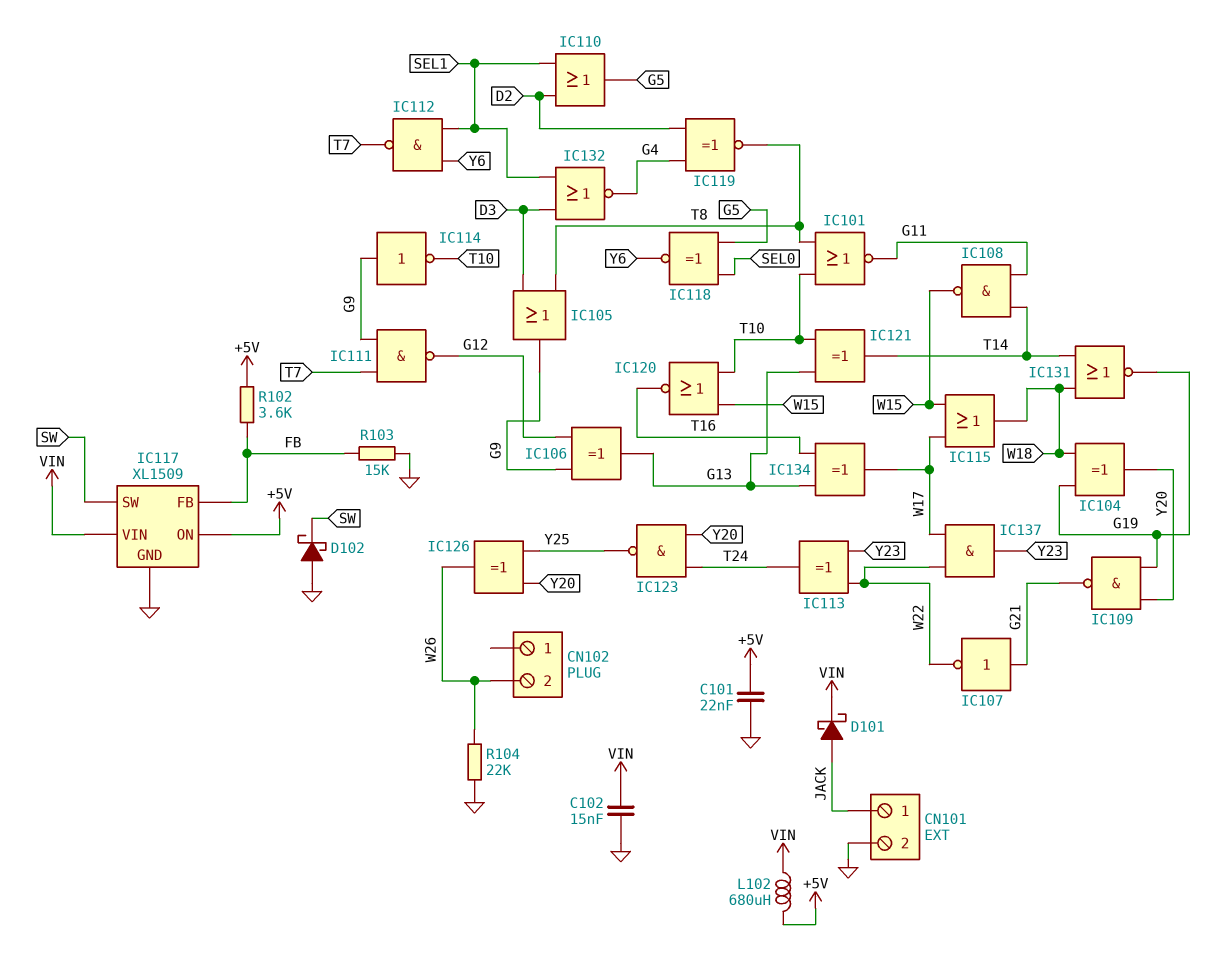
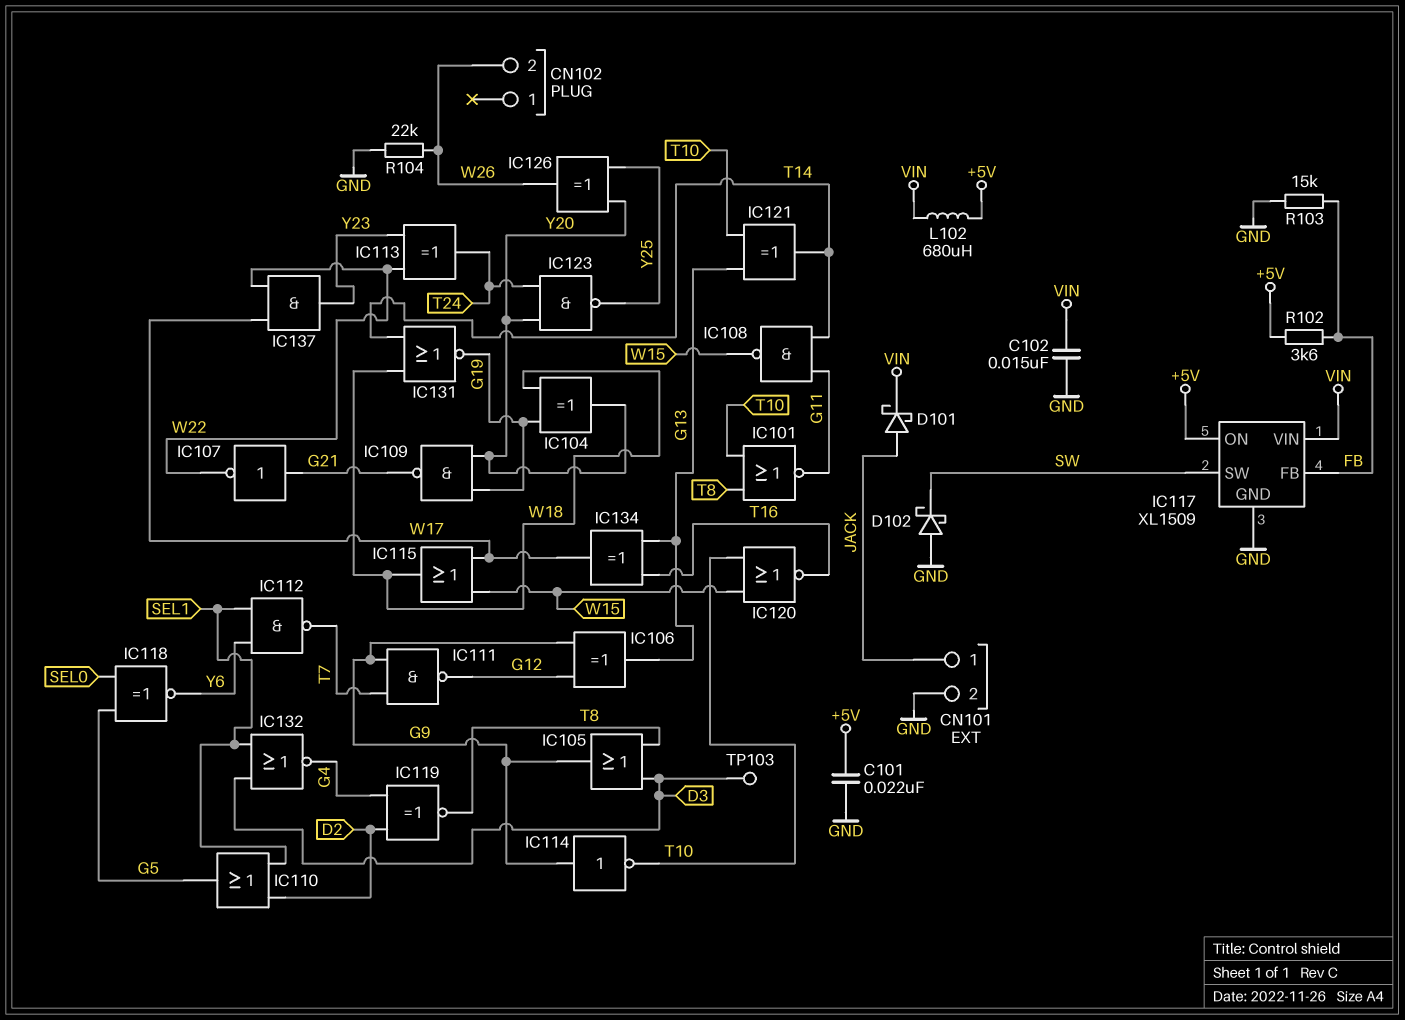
TP103: none -> test point (D3)

